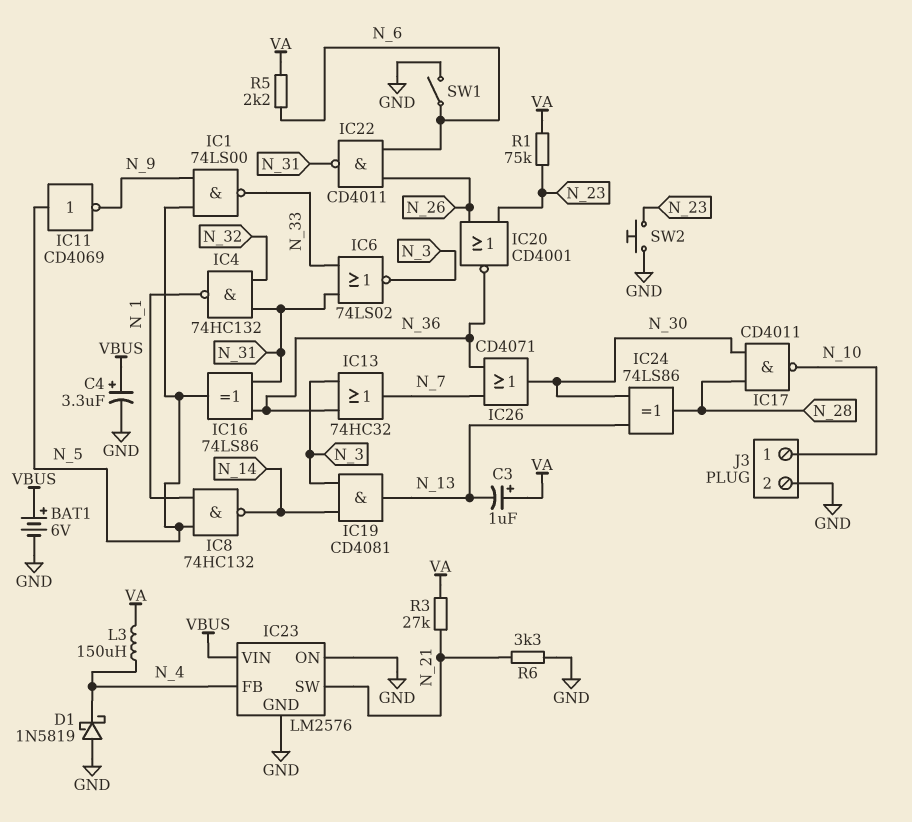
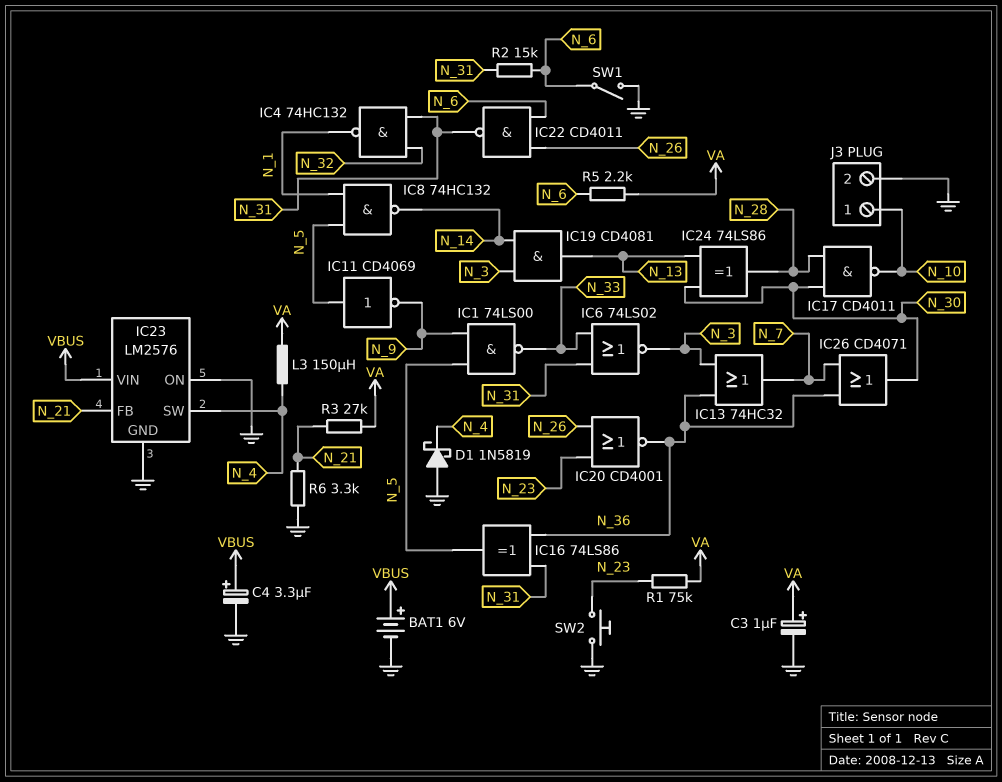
C3: 1uF (plus VA, minus N_13) -> 1uF (plus VA, minus GND)
IC23 pin FB: N_4 -> N_21
IC23 pin SW: N_21 -> N_4
R2: none -> 15k (N_6, N_31)

